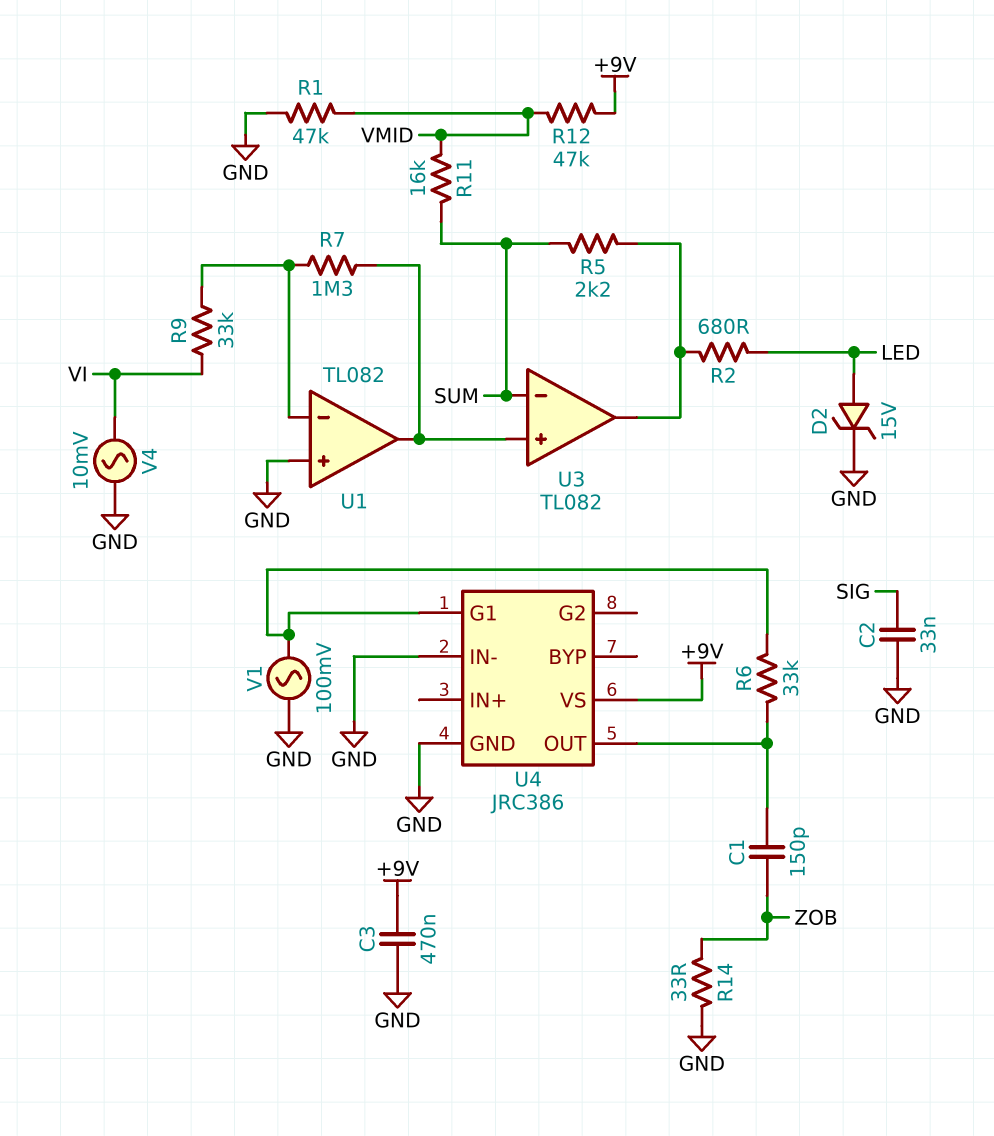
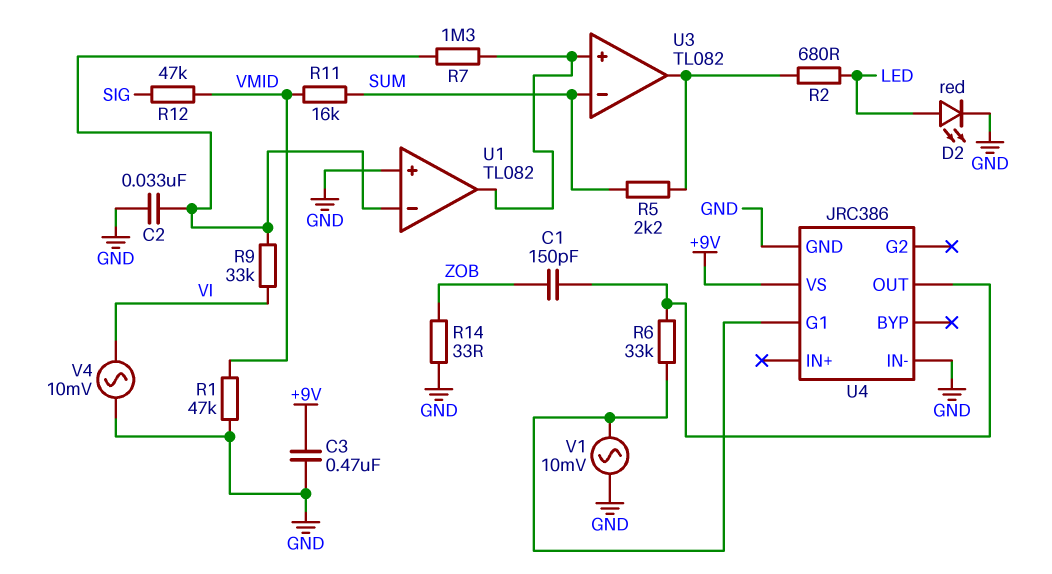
C2: 33nF (GND, SIG) -> 33nF (GND, U1/in-)
D2: zener 15V (A LED, K GND) -> LED red (A LED, K GND)
R12: 47k (+9V, VMID) -> 47k (SIG, VMID)
V1: AC 100mV (GND, U4/G1) -> AC 10mV (GND, U4/G1)

